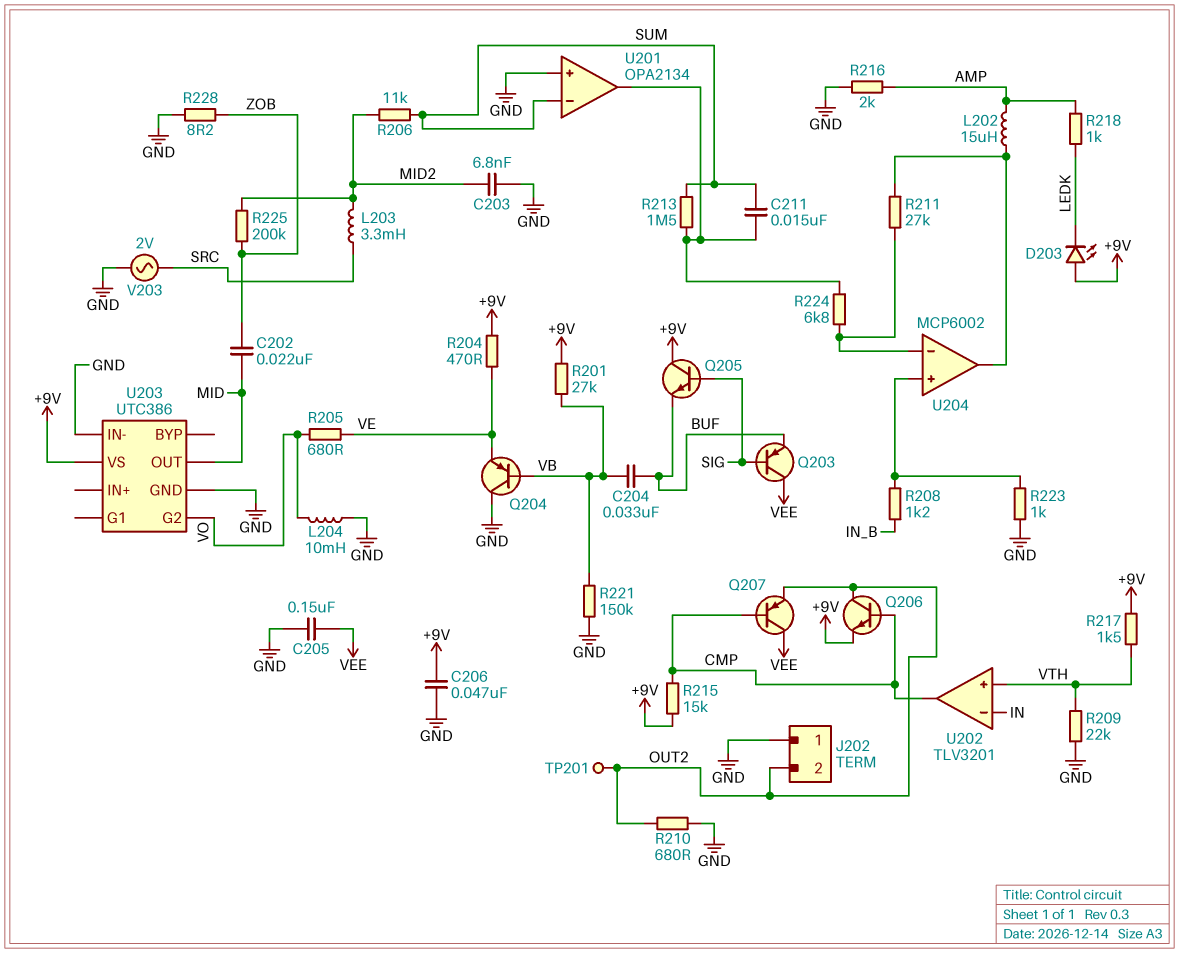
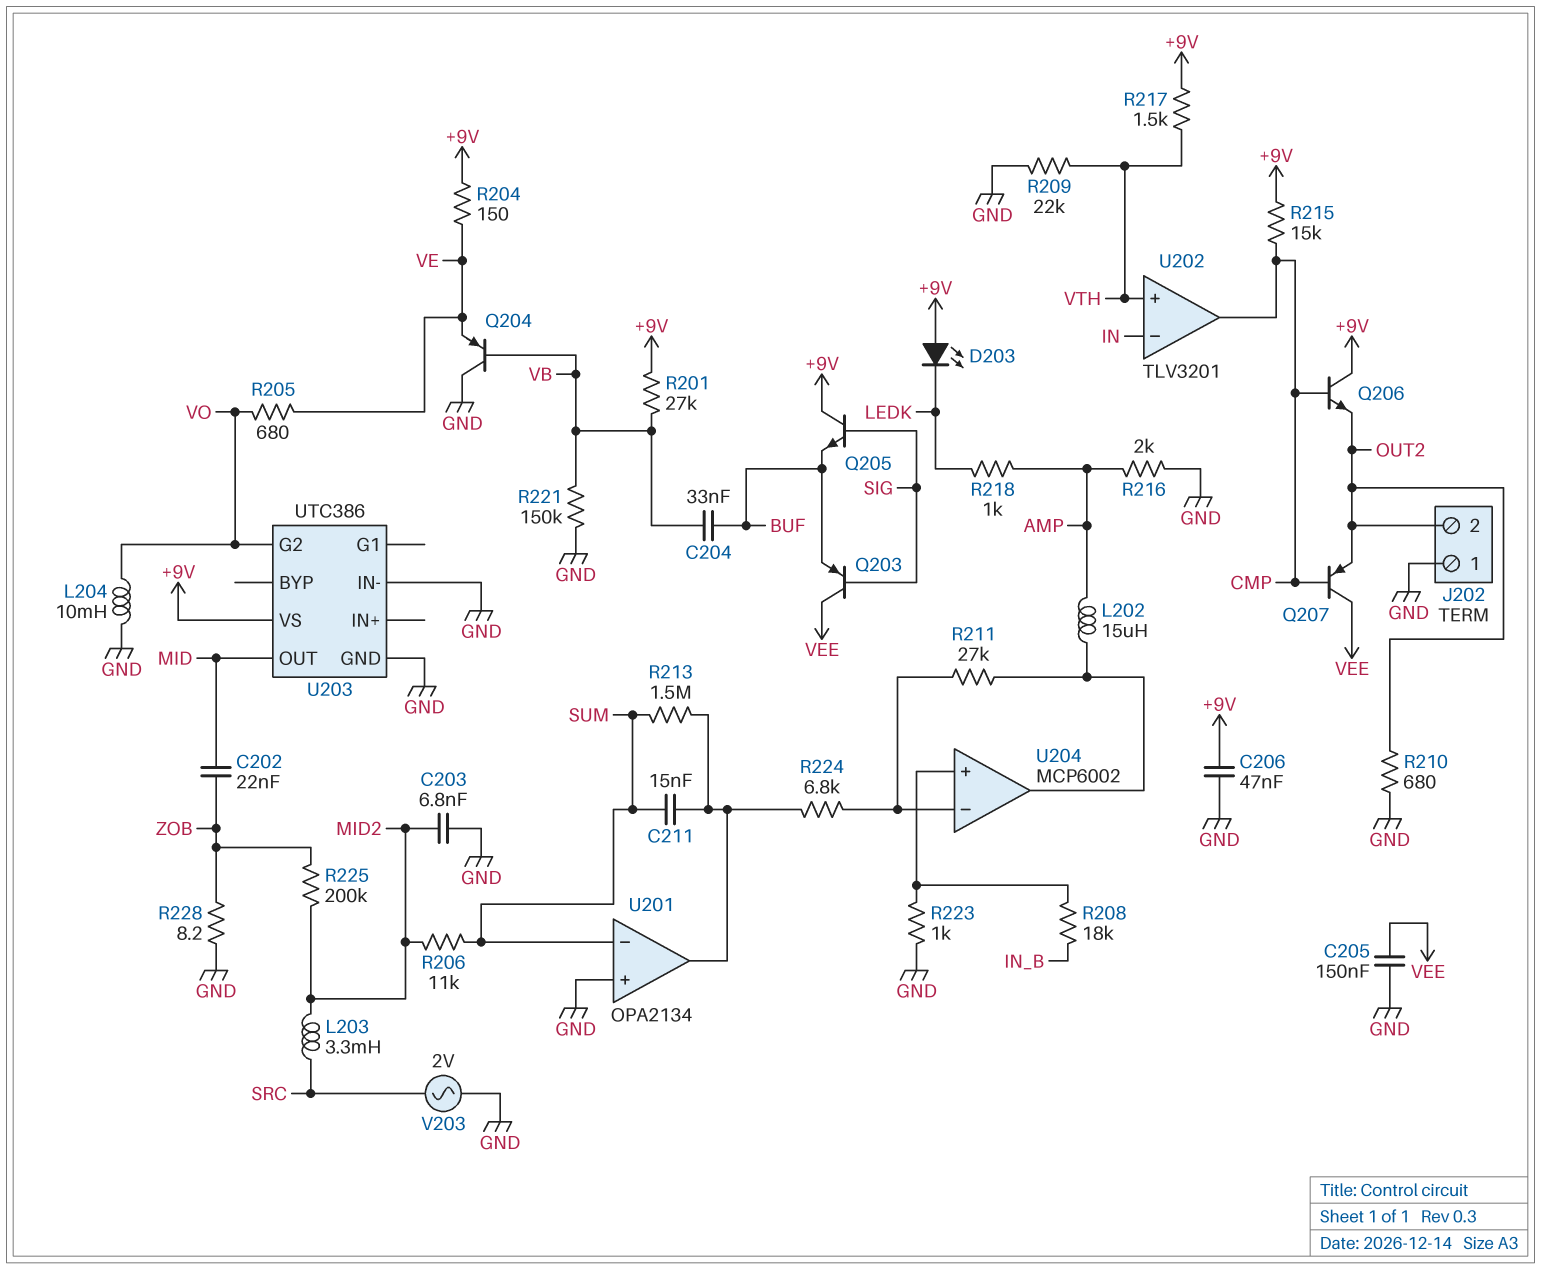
Q206: NPN (B CMP, C OUT2, E +9V) -> NPN (B CMP, C +9V, E OUT2)
R204: 470 (+9V, VE) -> 150 (+9V, VE)
R208: 1.2k (IN_B, U204/in+) -> 18k (IN_B, U204/in+)
TP201: test point (OUT2) -> none

